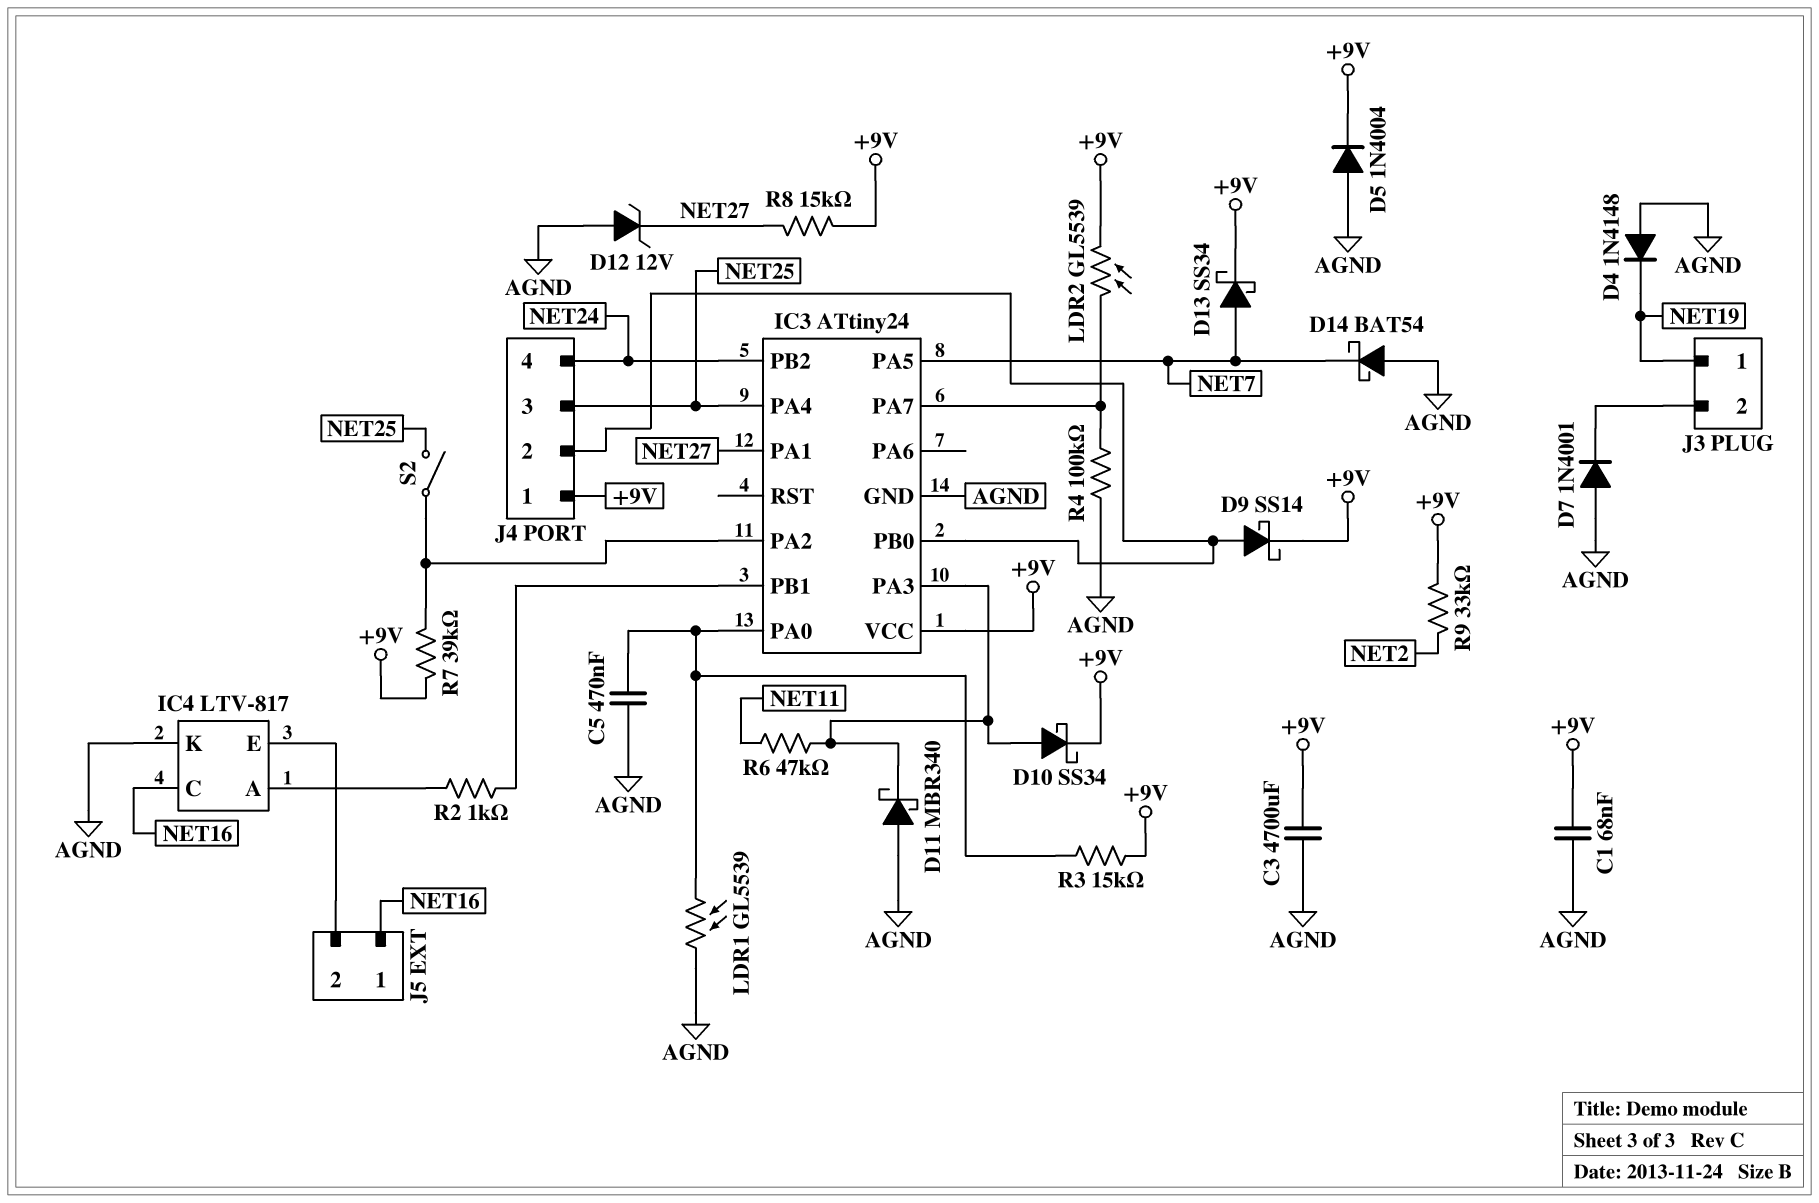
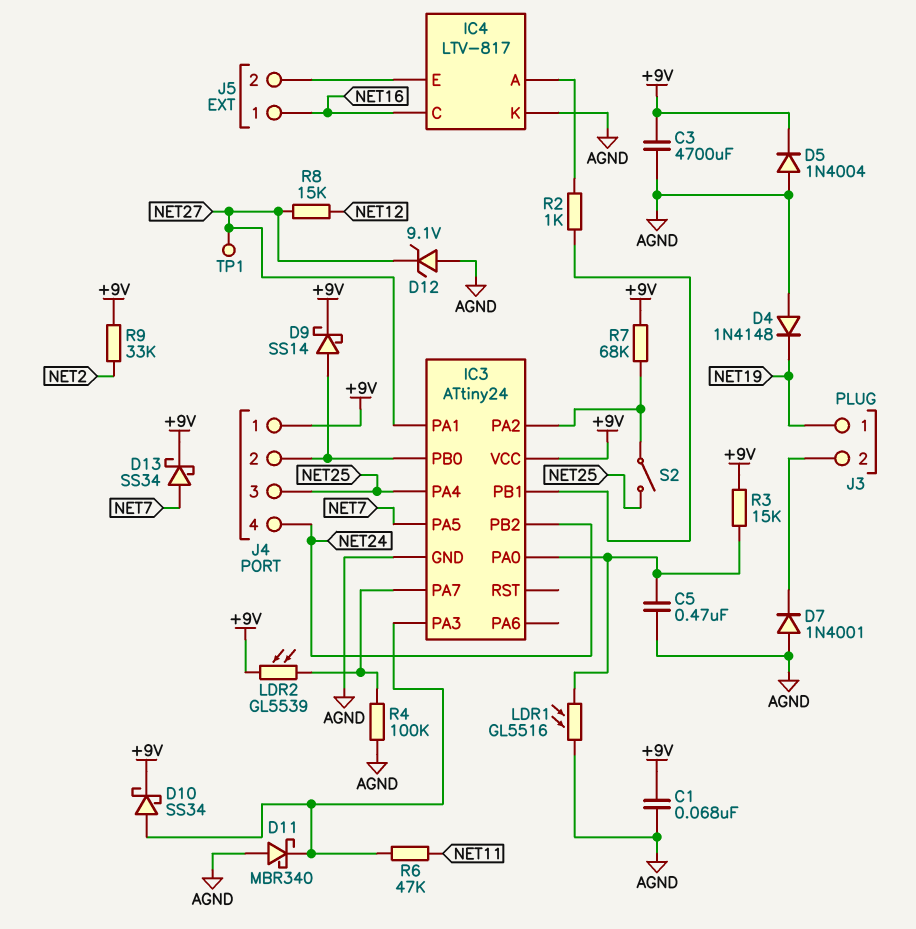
D12: zener 12V (A AGND, K NET27) -> zener 9.1V (A AGND, K NET27)
D14: schottky BAT54 (A AGND, K NET7) -> none
LDR1: GL5539 (AGND, IC3/PA0) -> GL5516 (AGND, IC3/PA0)
R7: 39k (+9V, IC3/PA2) -> 68k (+9V, IC3/PA2)
R8: 15k (+9V, NET27) -> 15k (NET12, NET27)
TP1: none -> test point (NET27)

